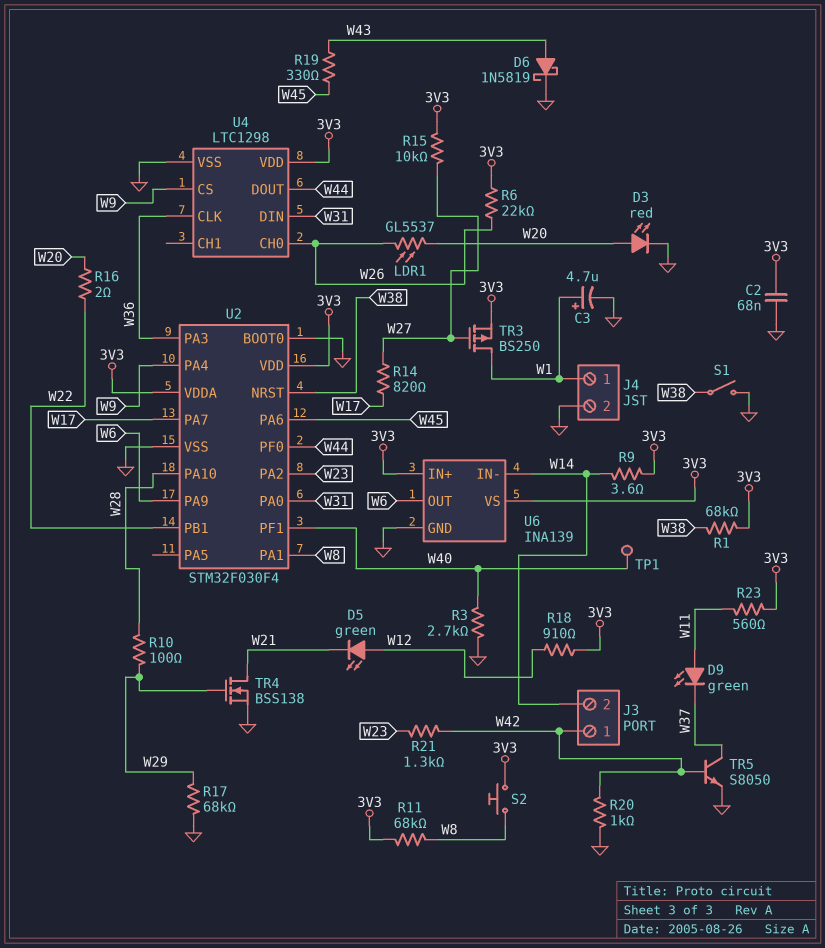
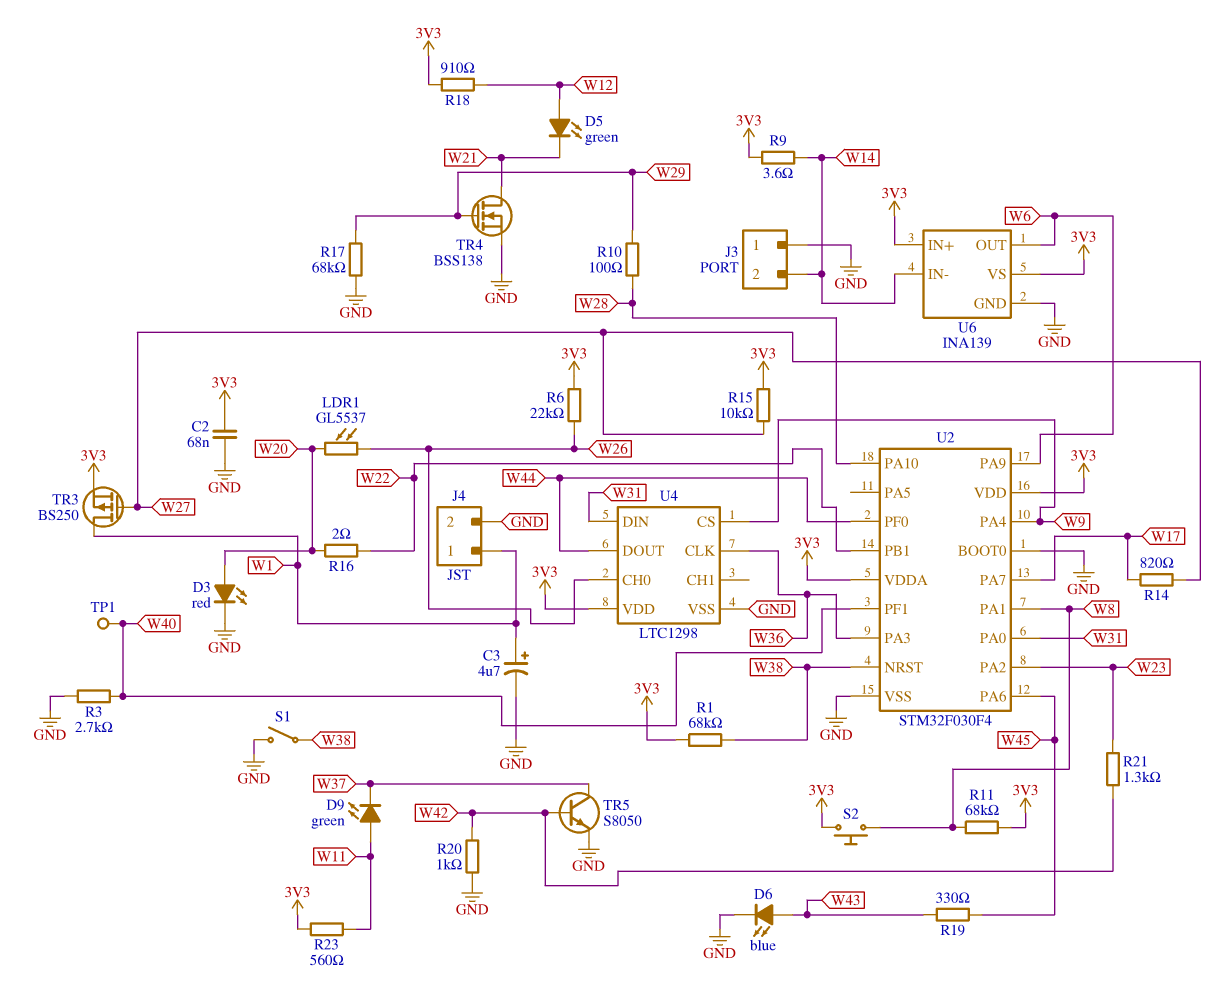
D6: schottky 1N5819 (A W43, K GND) -> LED blue (A W43, K GND)
J3 pin 1: W42 -> GND

